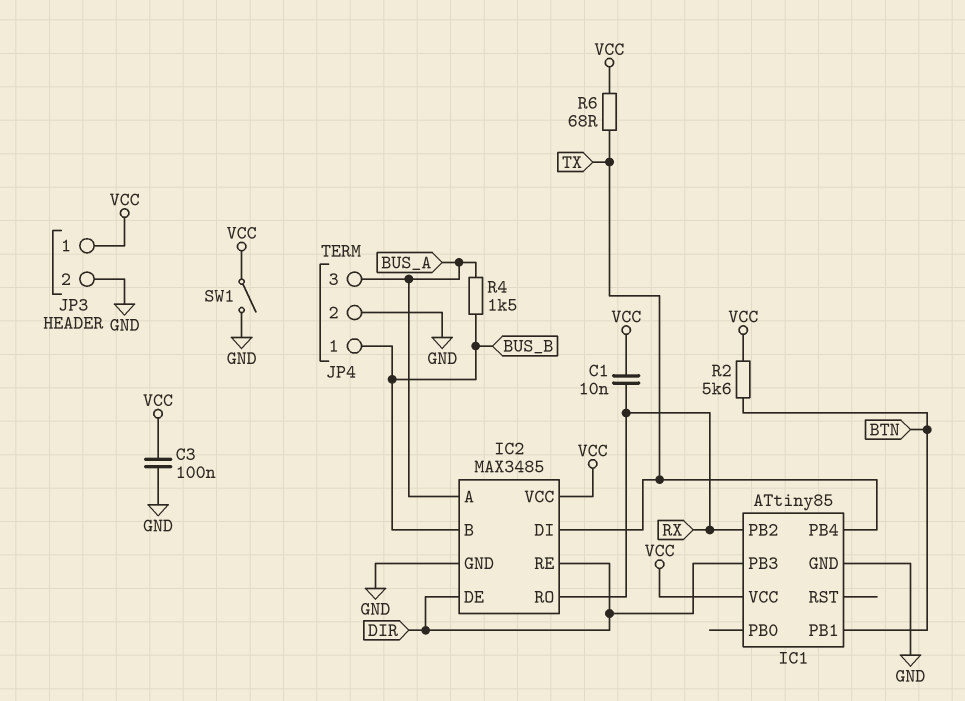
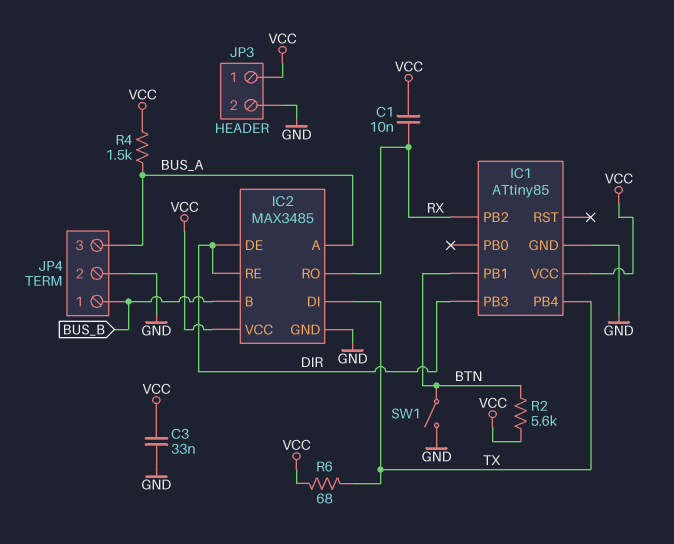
C3: 100nF (GND, VCC) -> 33nF (GND, VCC)
R4: 1.5k (BUS_A, BUS_B) -> 1.5k (BUS_A, VCC)
SW1: switch (GND, VCC) -> switch (BTN, GND)

